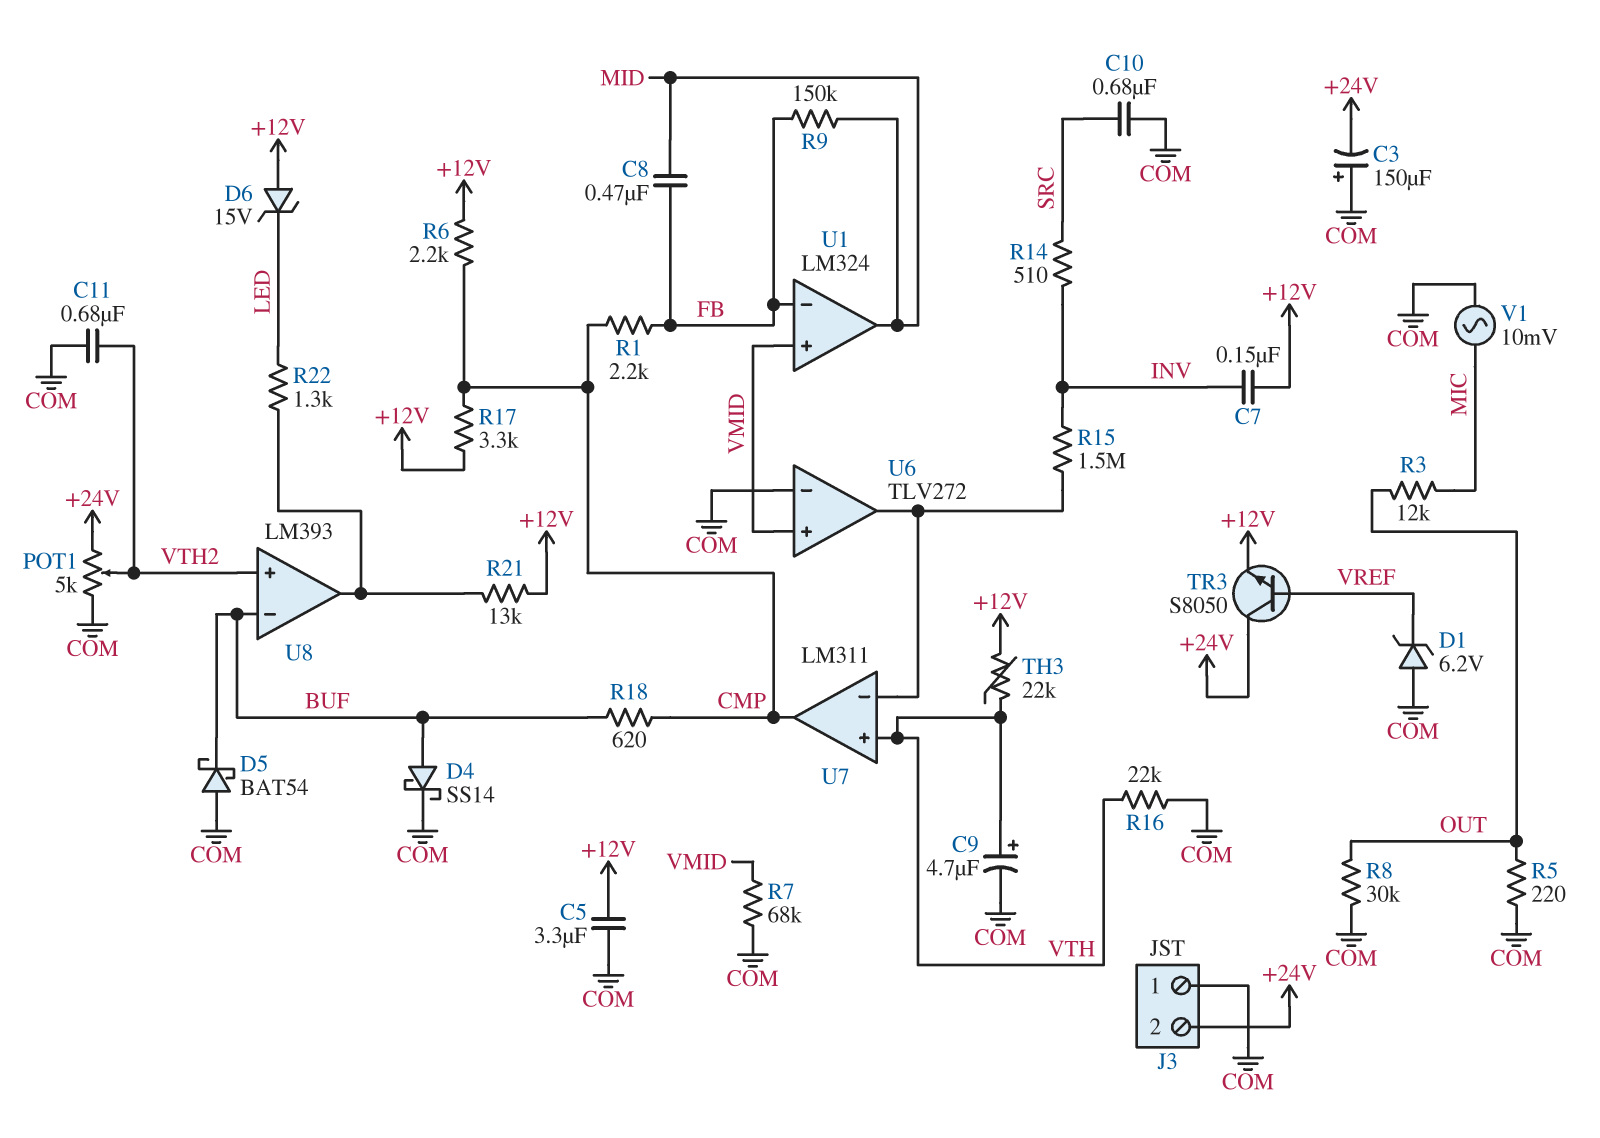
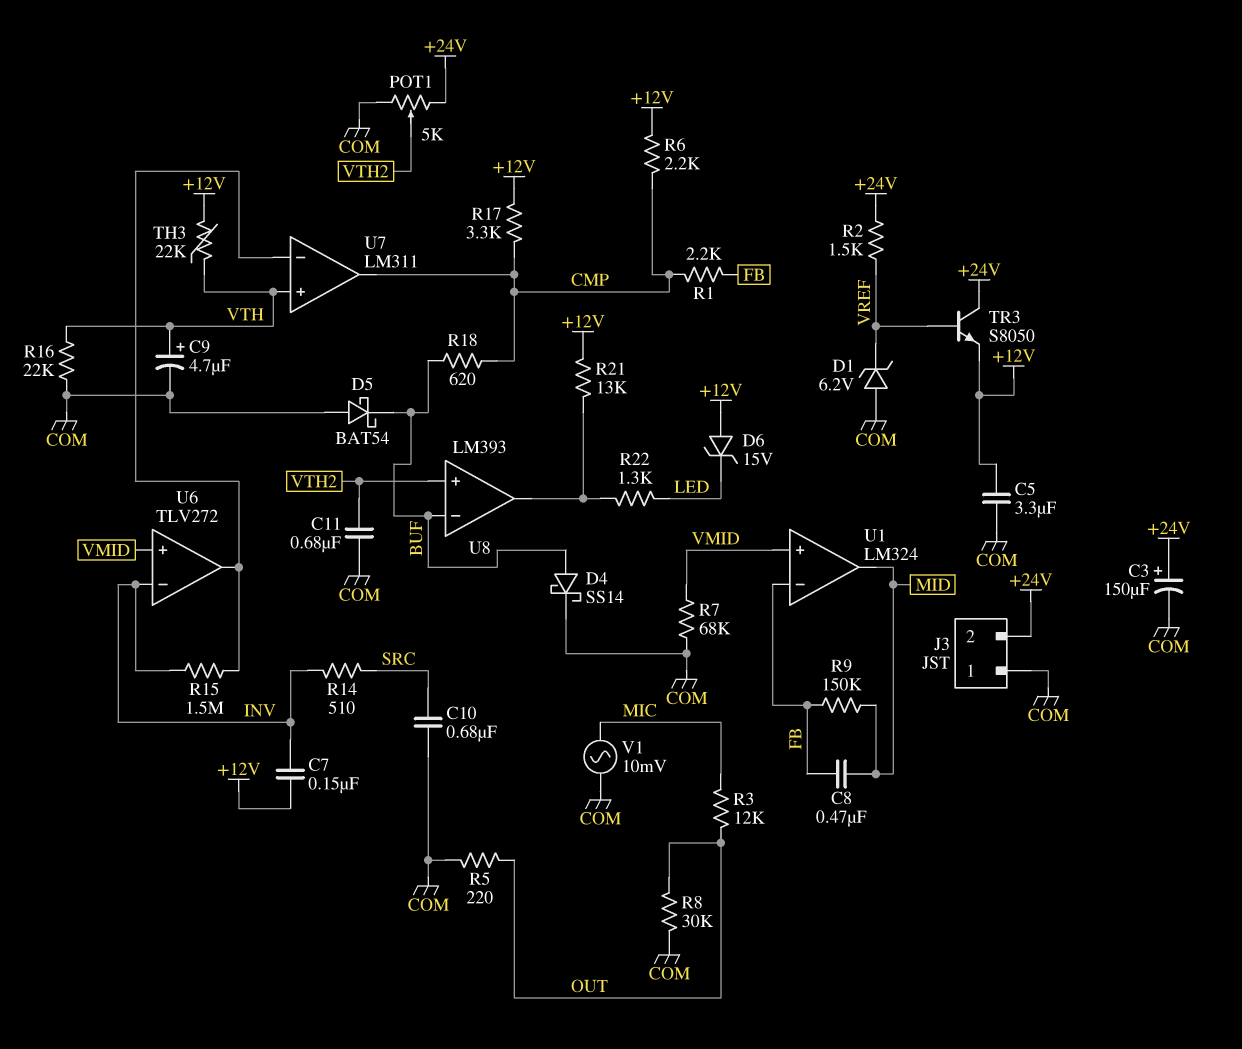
C3: 150uF (plus COM, minus +24V) -> 150uF (plus +24V, minus COM)
R2: none -> 1.5k (+24V, VREF)
U6 pin in-: COM -> INV

